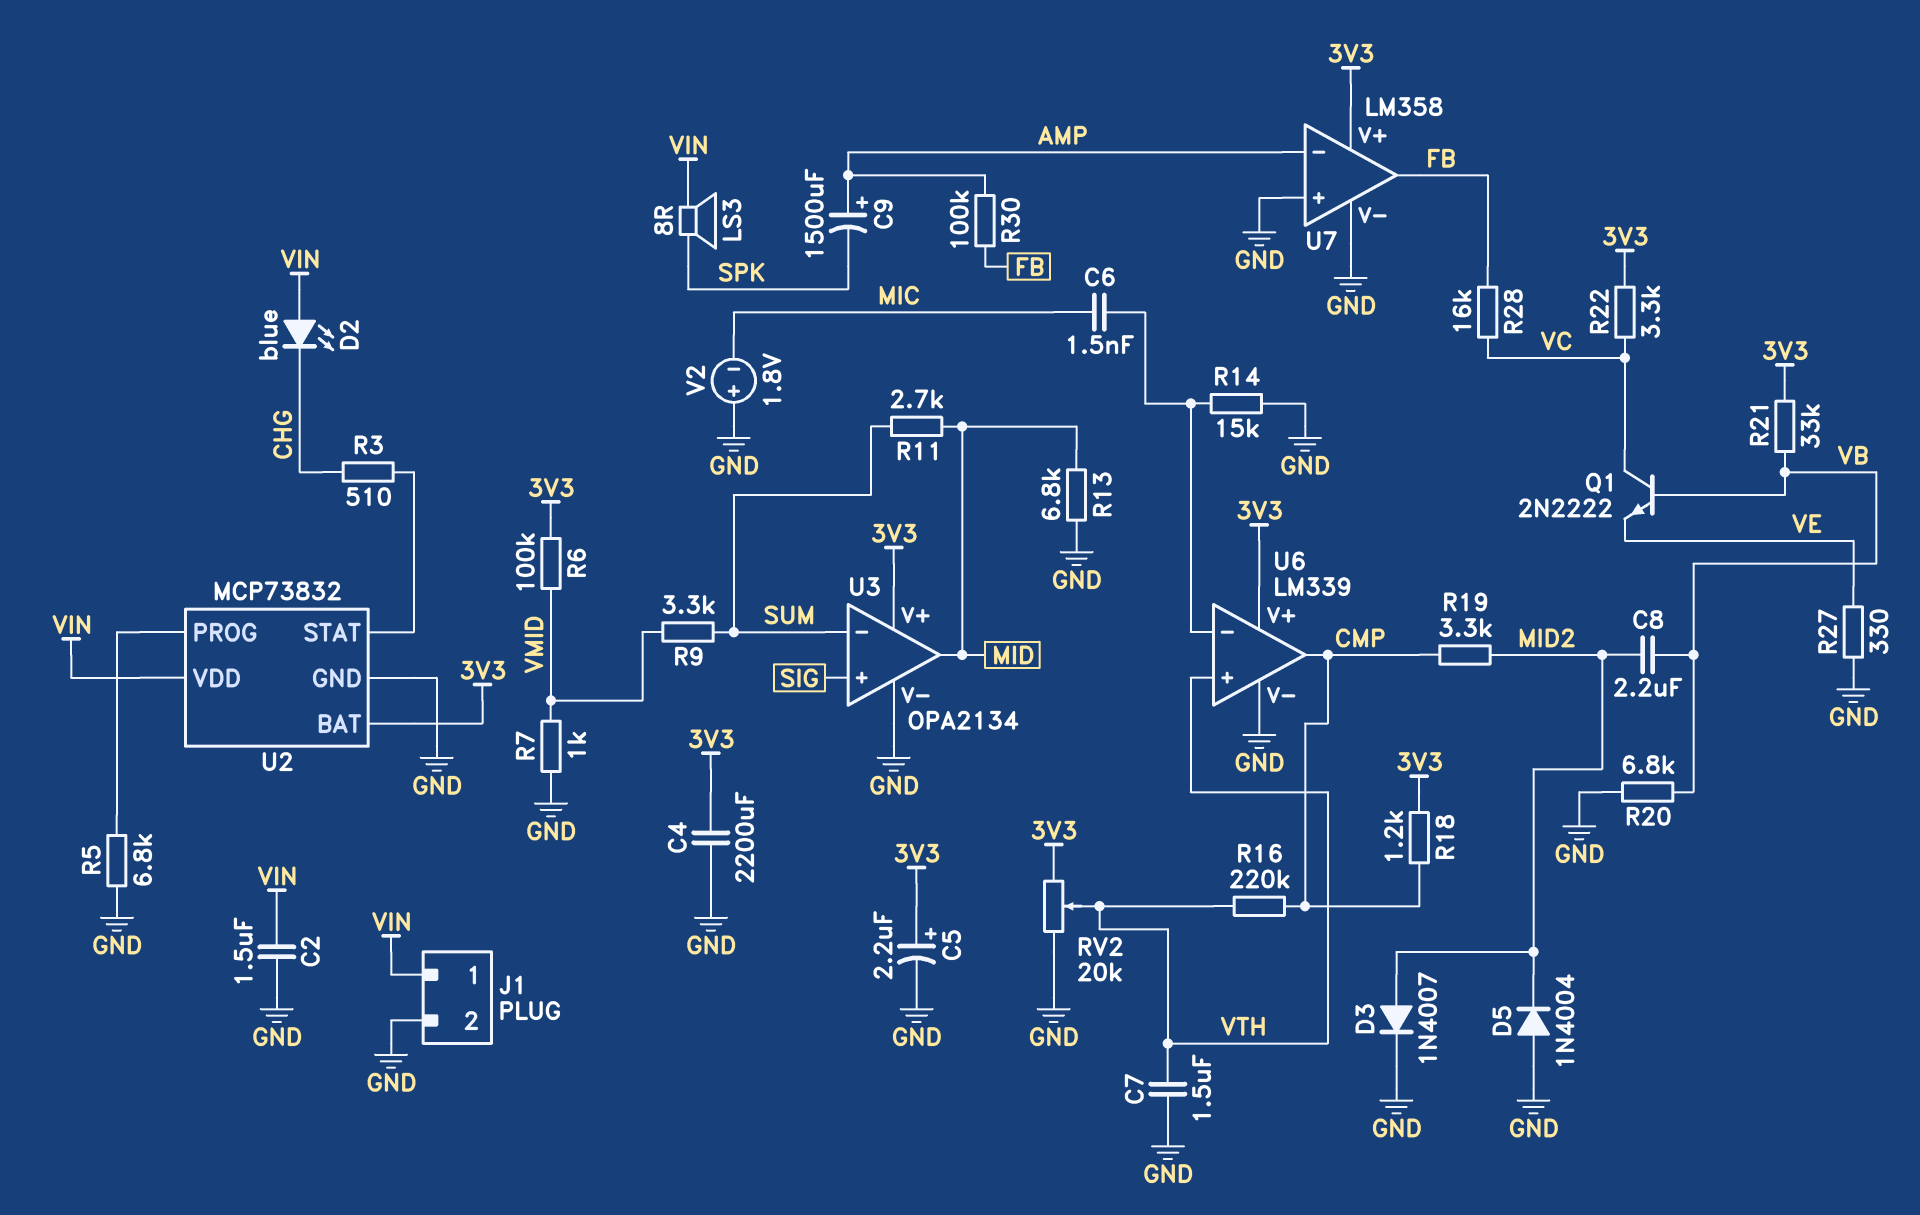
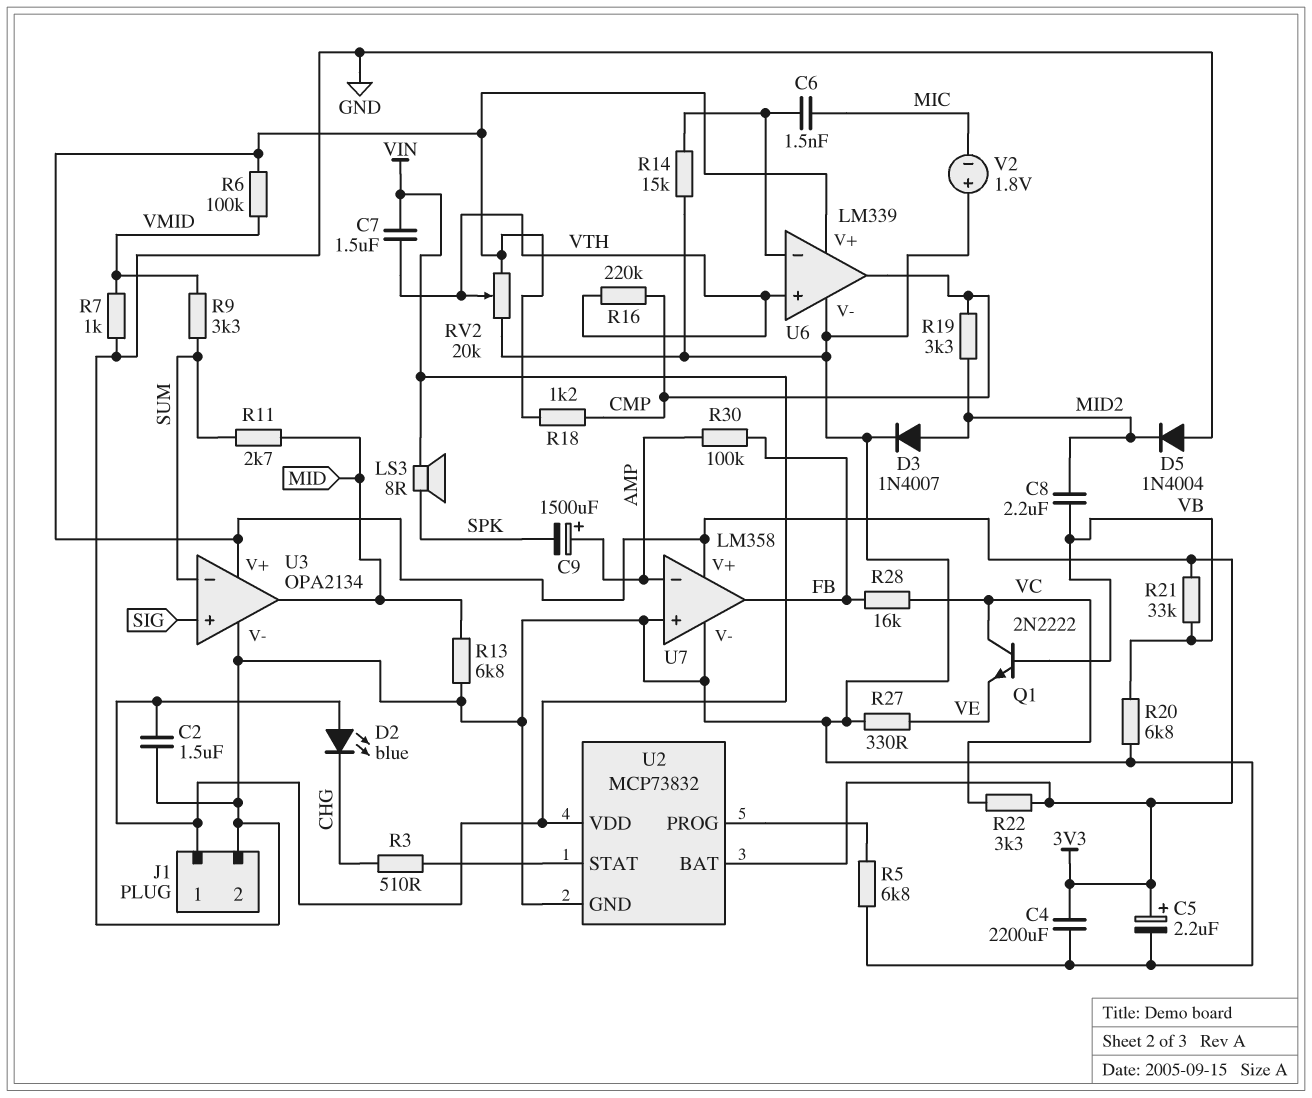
C7: 1.5uF (GND, VTH) -> 1.5uF (VIN, VTH)

